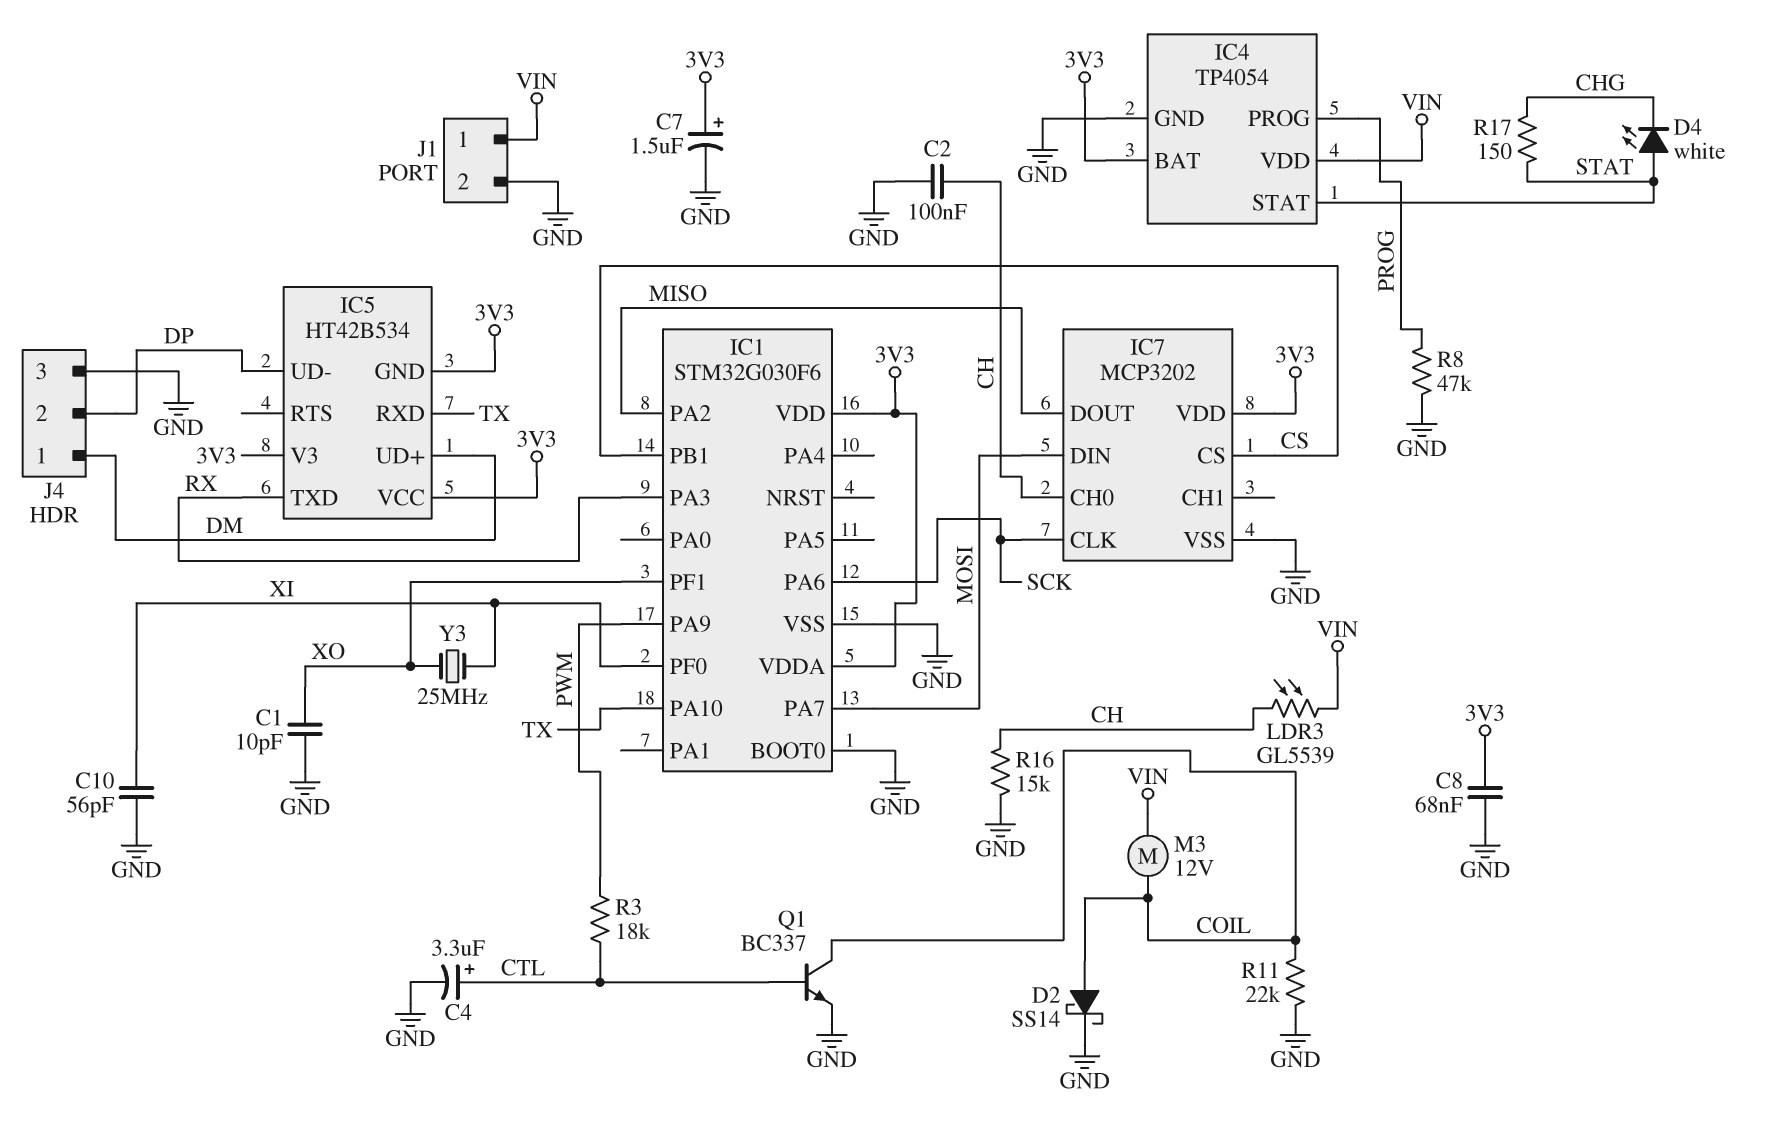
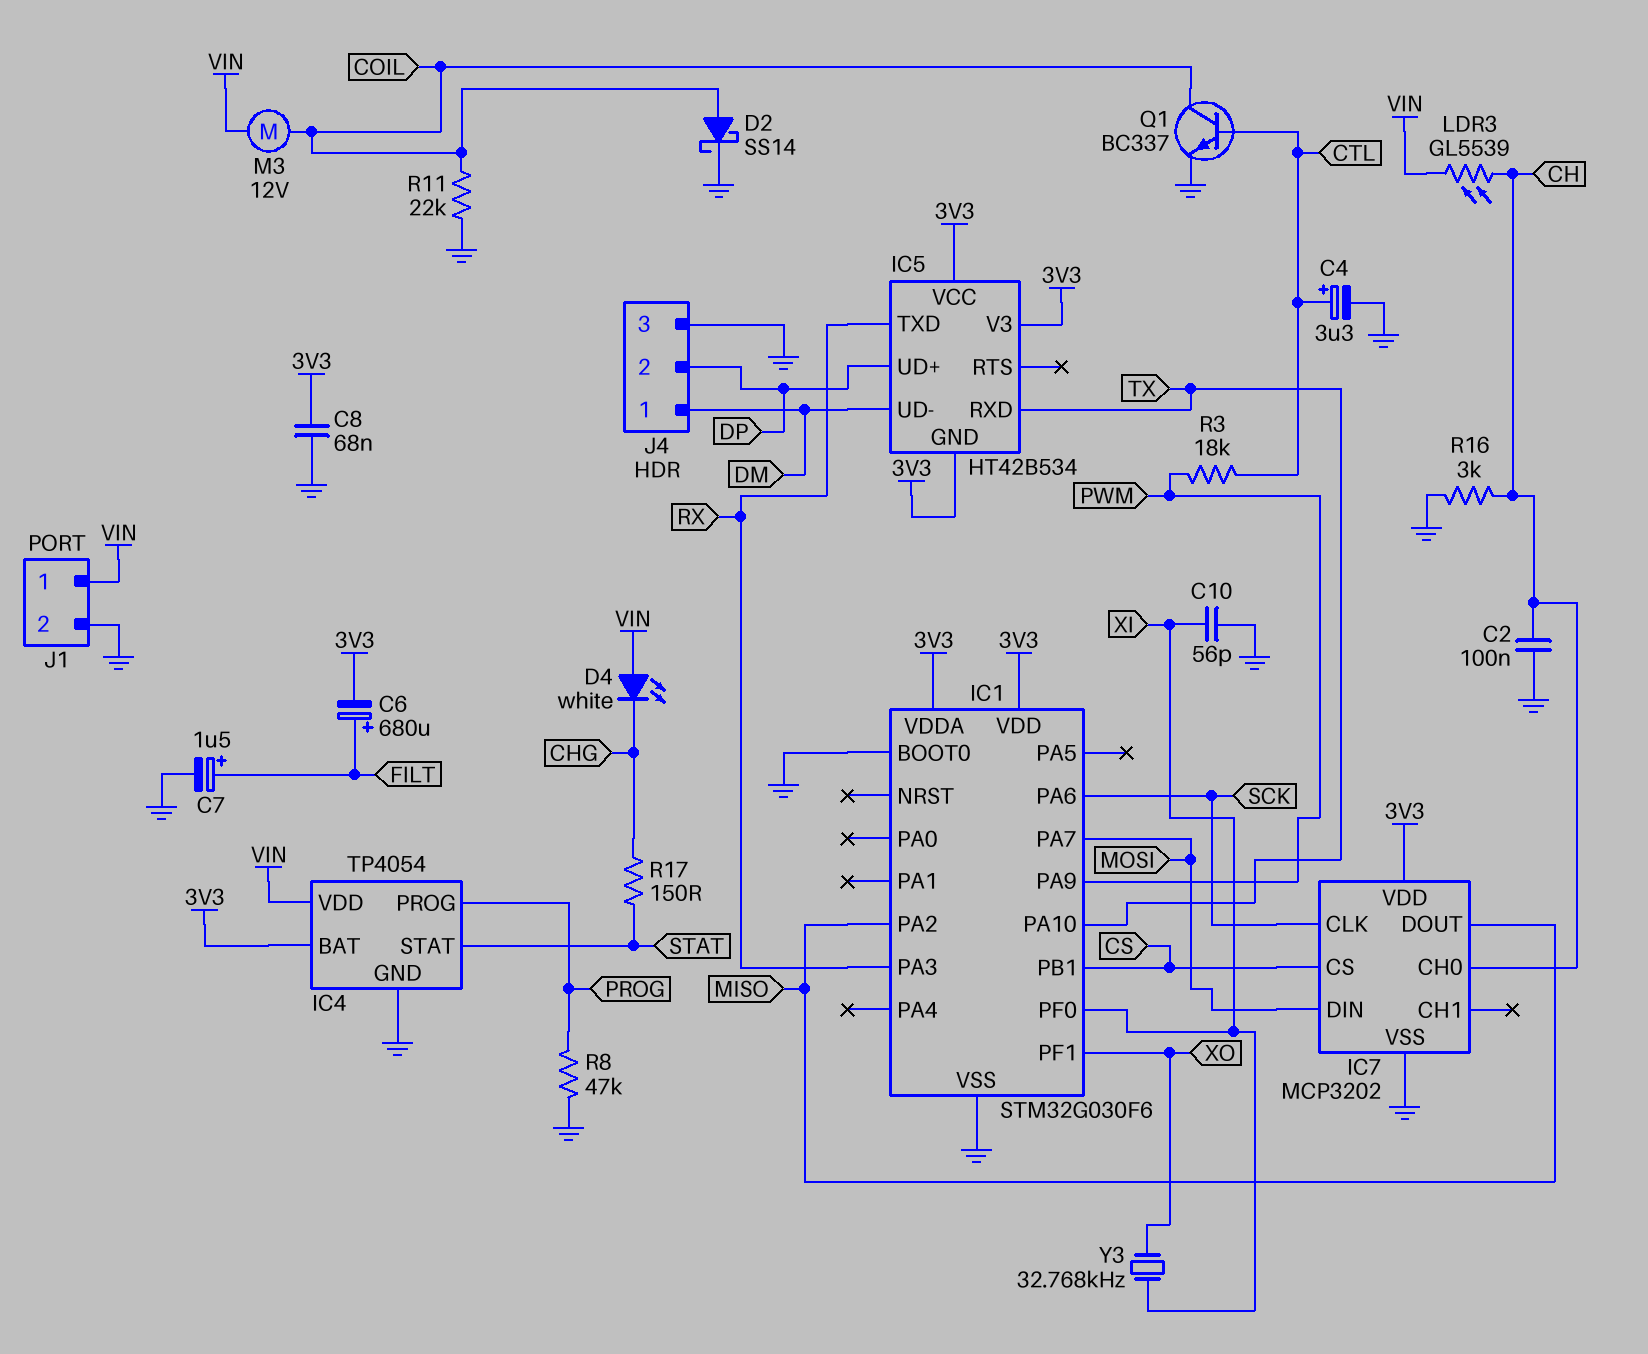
C1: 10pF (GND, XO) -> none
C6: none -> 680uF (plus FILT, minus 3V3)
C7: 1.5uF (plus 3V3, minus GND) -> 1.5uF (plus FILT, minus GND)
D4: LED white (A STAT, K CHG) -> LED white (A VIN, K CHG)
IC5 pin UD+: DM -> DP
IC5 pin UD-: DP -> DM
R16: 15k (CH, GND) -> 3k (CH, GND)
Y3: 25MHz (XI, XO) -> 32.768kHz (XI, XO)

